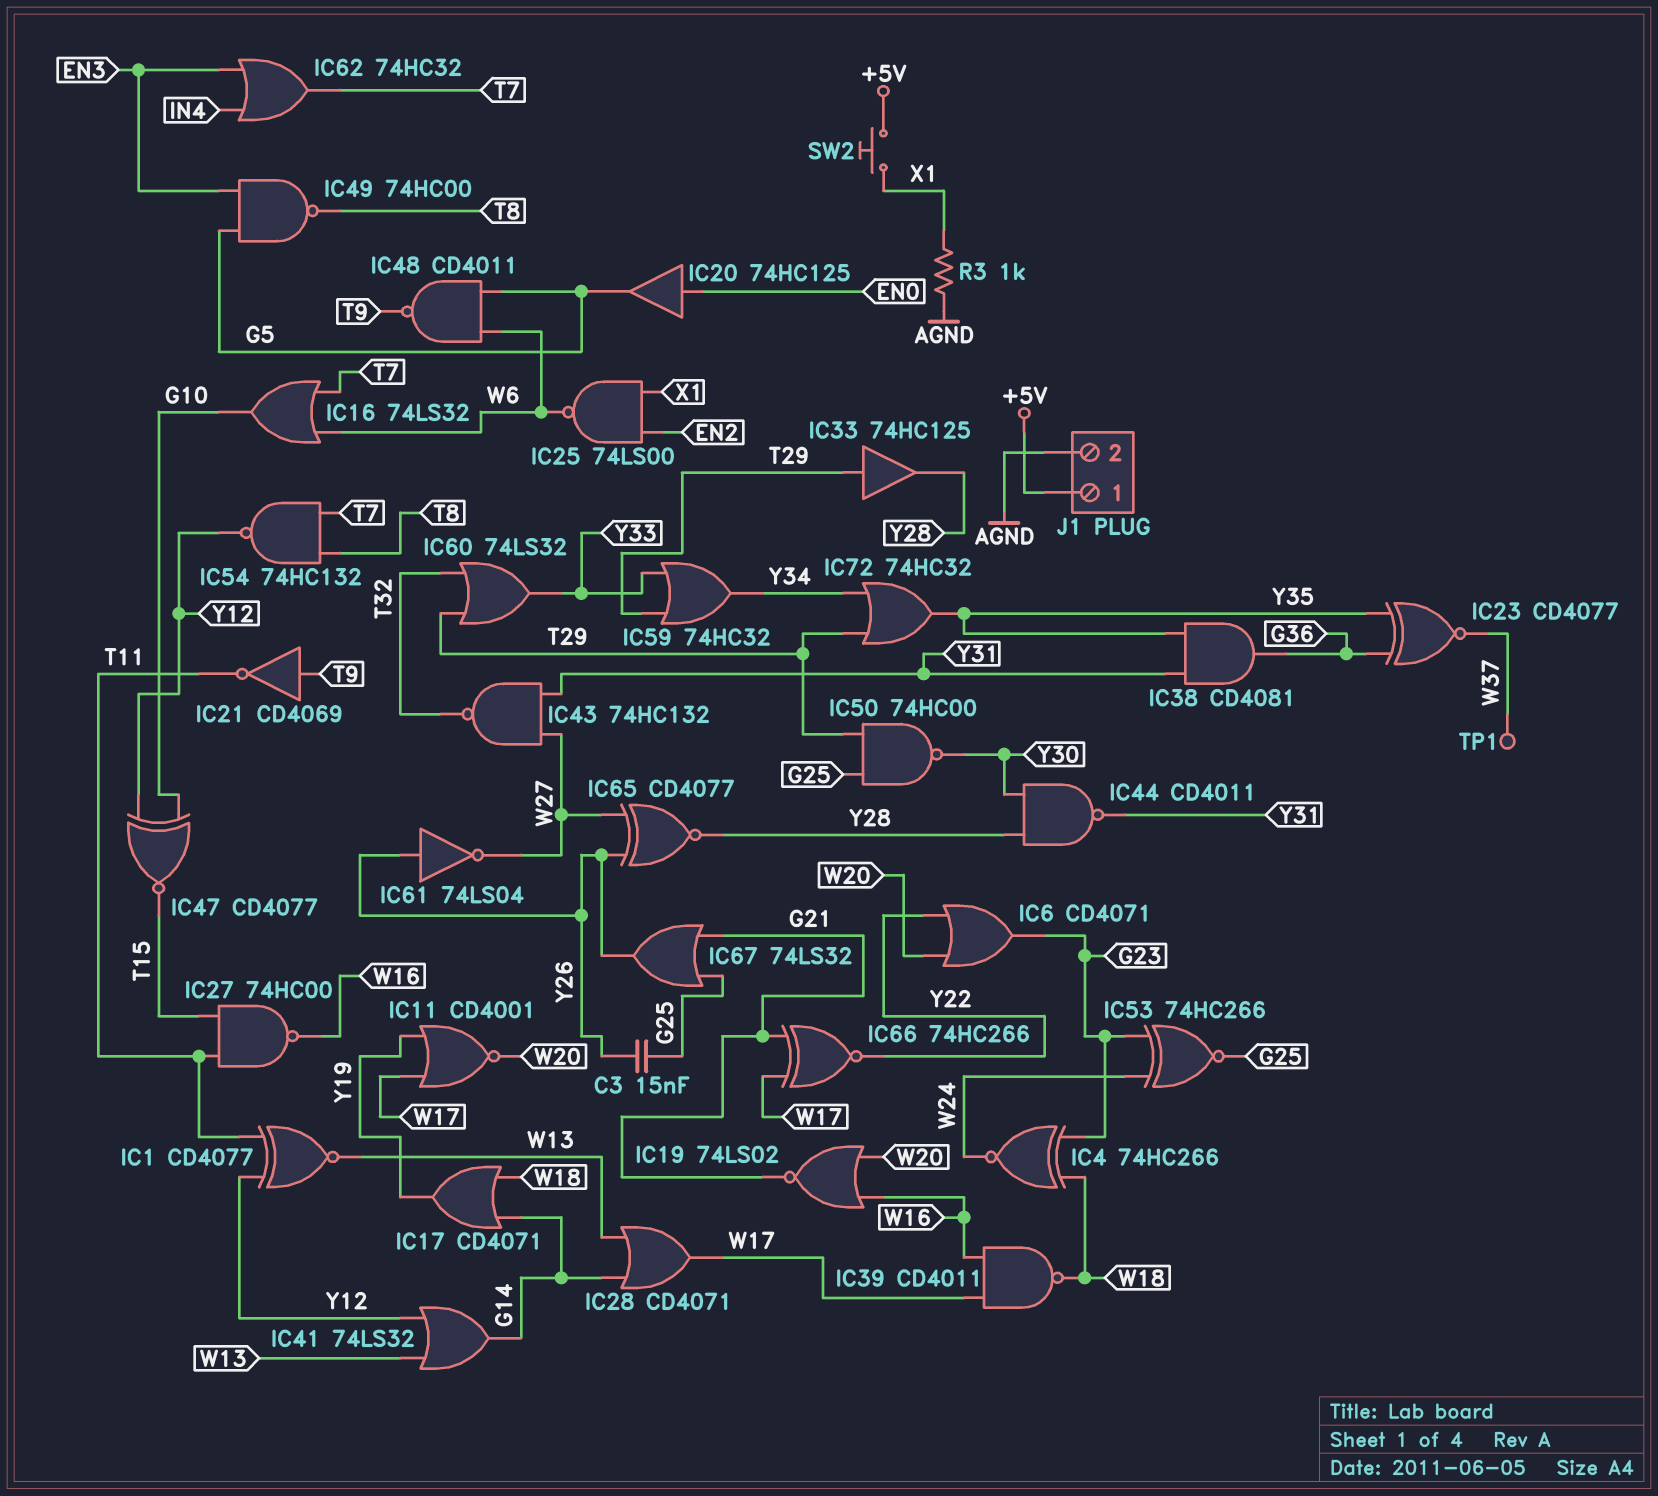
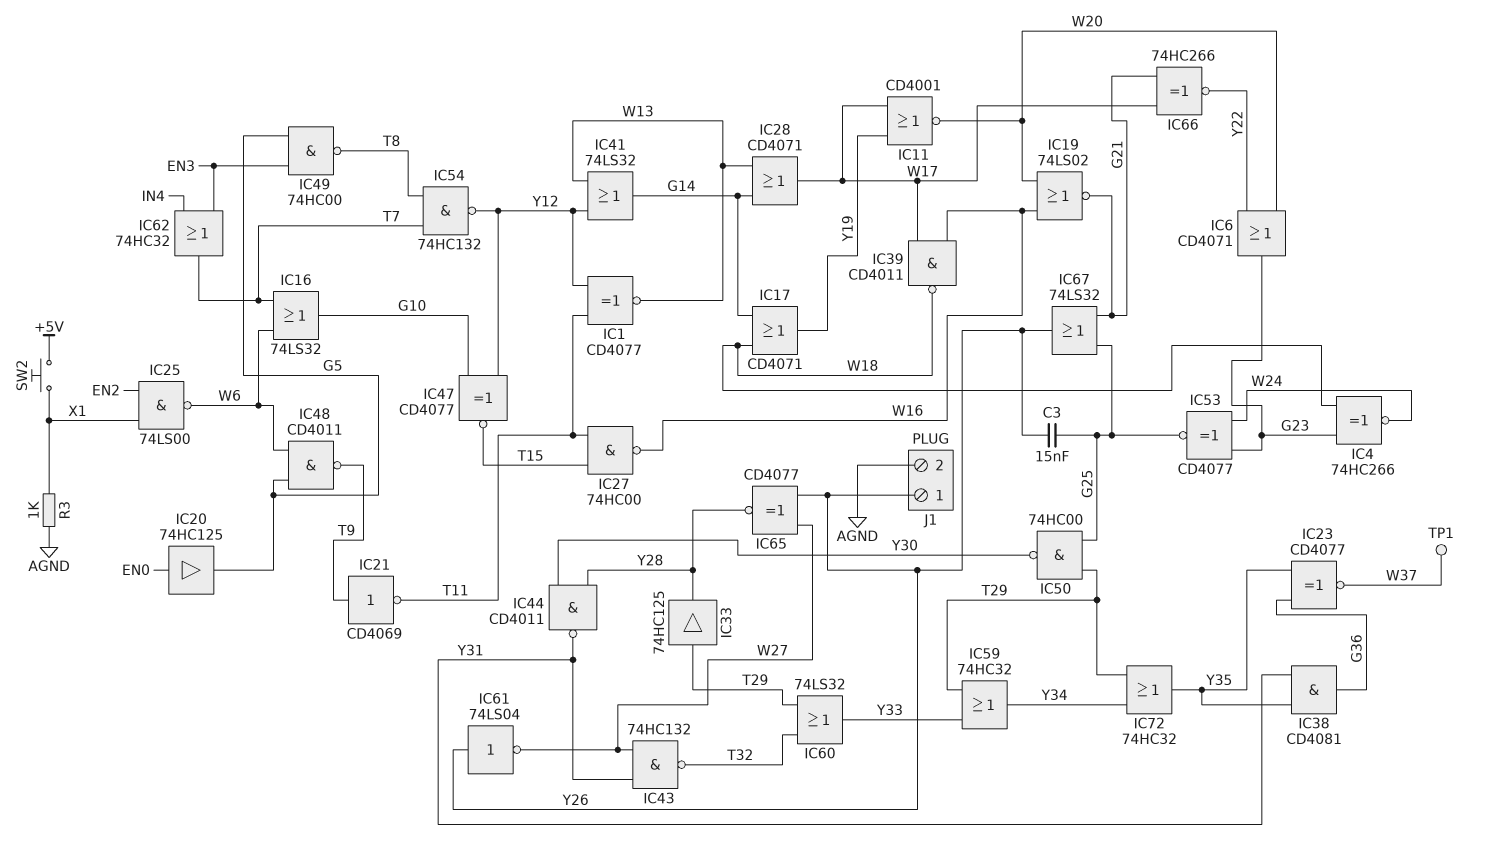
IC53: XNOR 74HC266 (in G23, in W24, out G25) -> XNOR CD4077 (in G23, in W24, out G25)
J1 pin 1: +5V -> Y26

